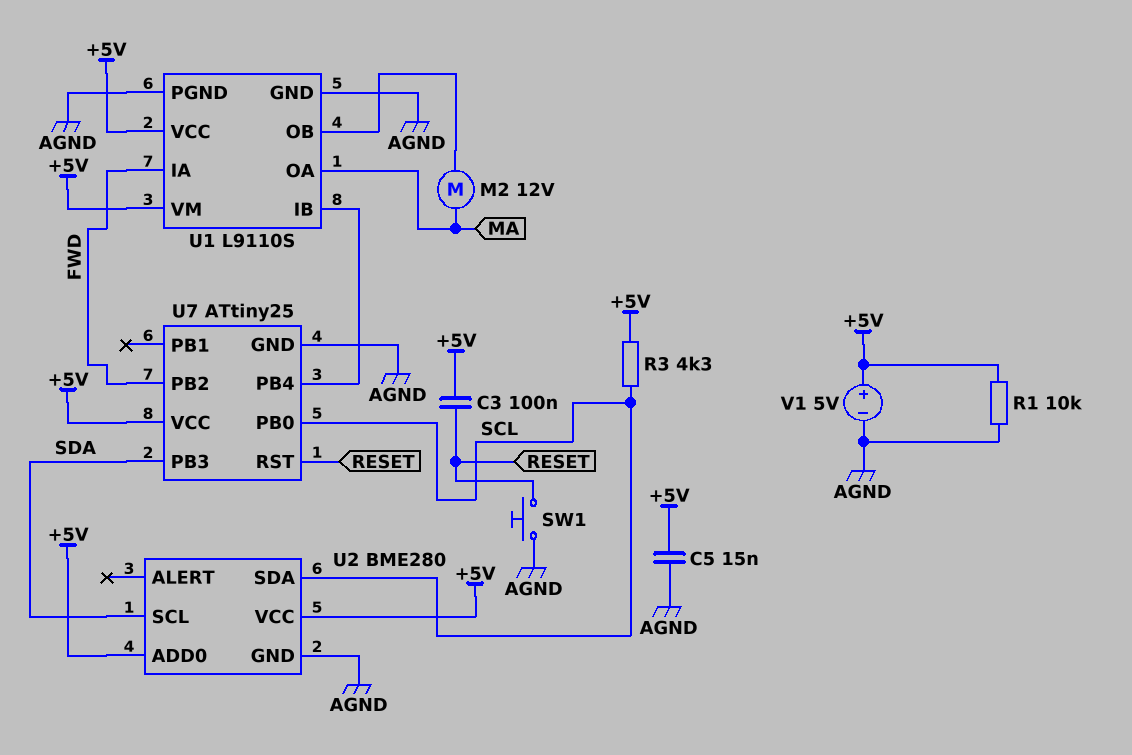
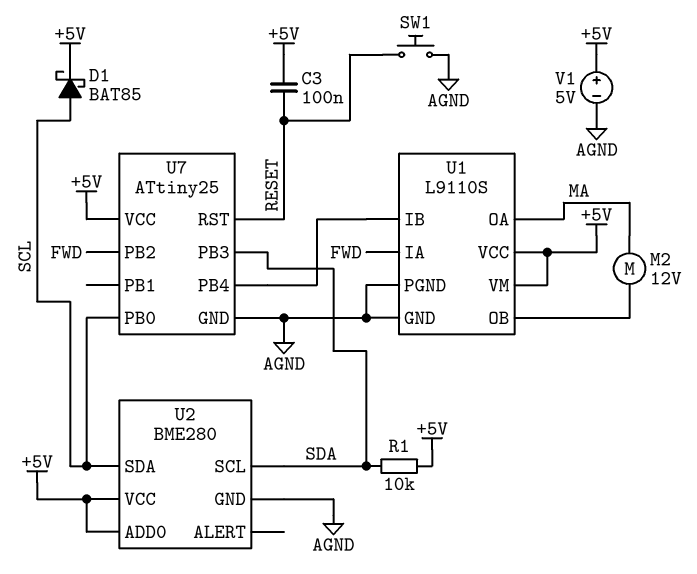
C5: 15nF (+5V, AGND) -> none
D1: none -> schottky BAT85 (A SCL, K +5V)
R1: 10k (+5V, AGND) -> 10k (+5V, SDA)
R3: 4.3k (+5V, SCL) -> none

